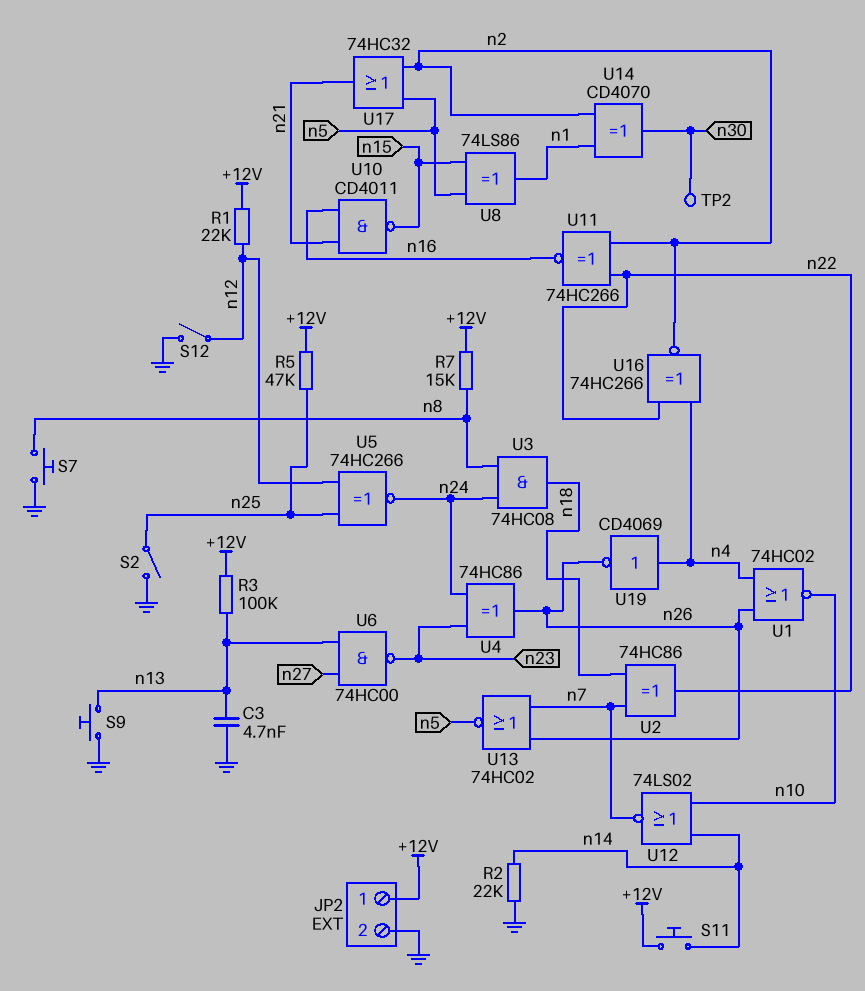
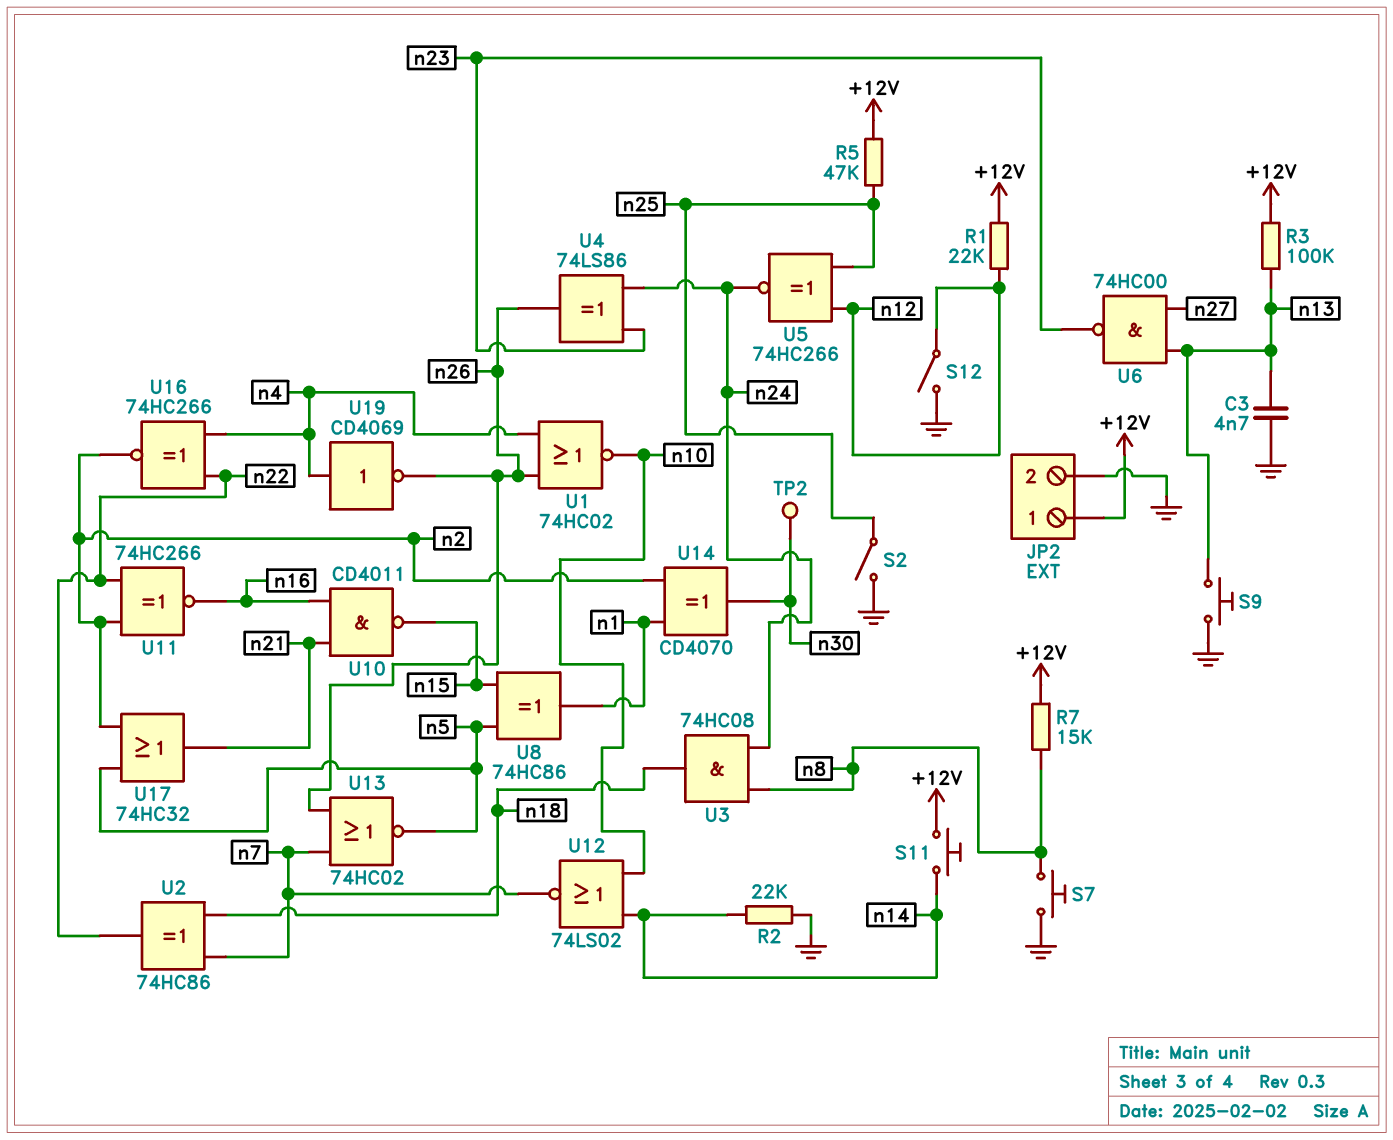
U4: XOR 74HC86 (in n23, in n24, out n26) -> XOR 74LS86 (in n23, in n24, out n26)
U8: XOR 74LS86 (in n5, in n15, out n1) -> XOR 74HC86 (in n5, in n15, out n1)

